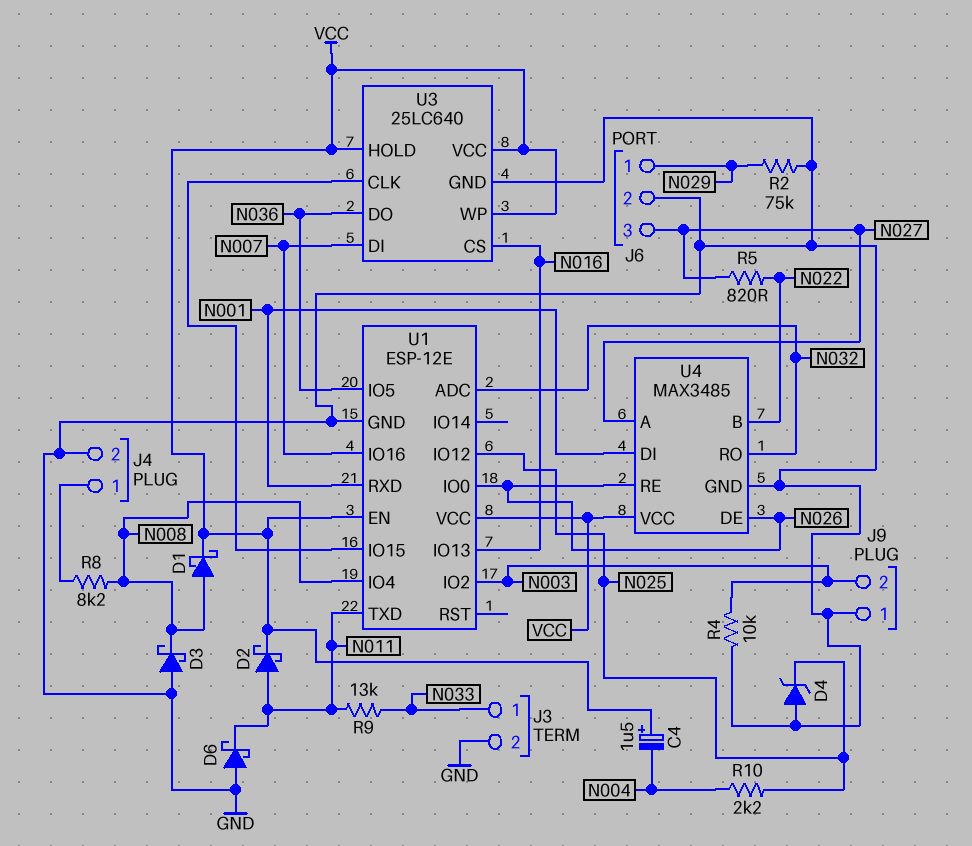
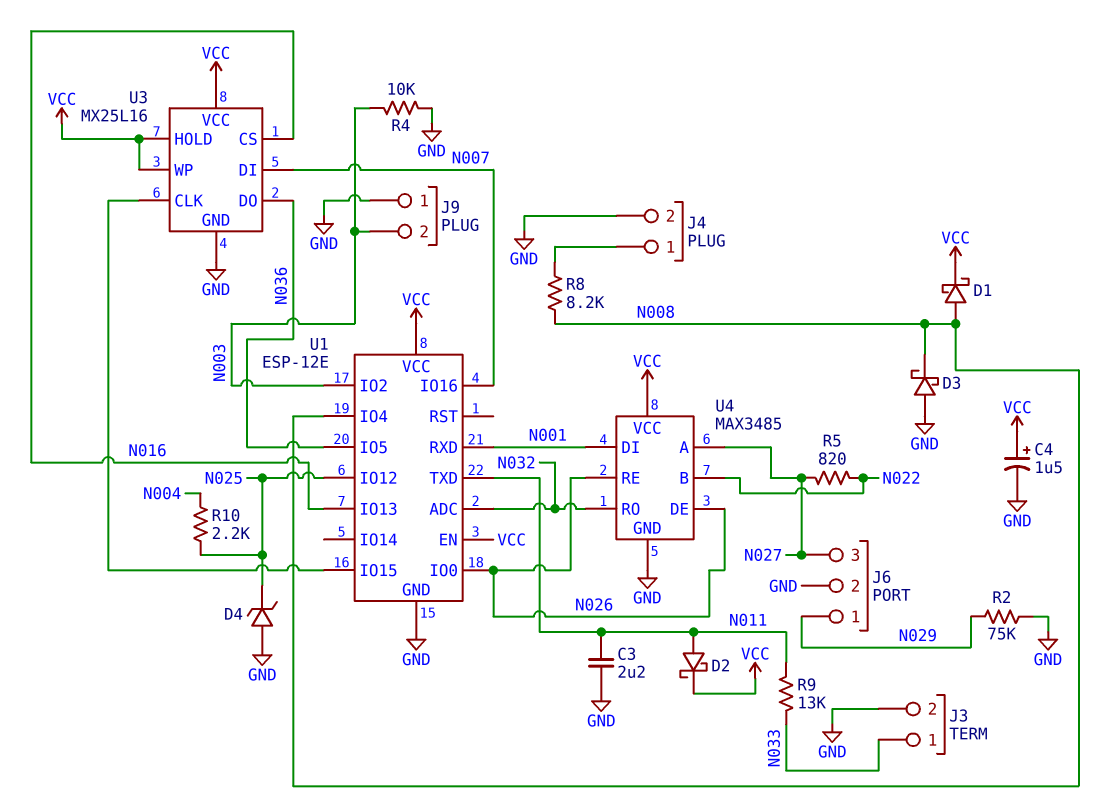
C3: none -> 2.2uF (GND, N011)
C4: 1.5uF (plus VCC, minus N004) -> 1.5uF (plus VCC, minus GND)
D6: schottky (A GND, K N011) -> none
U3: 25LC640 -> MX25L16

